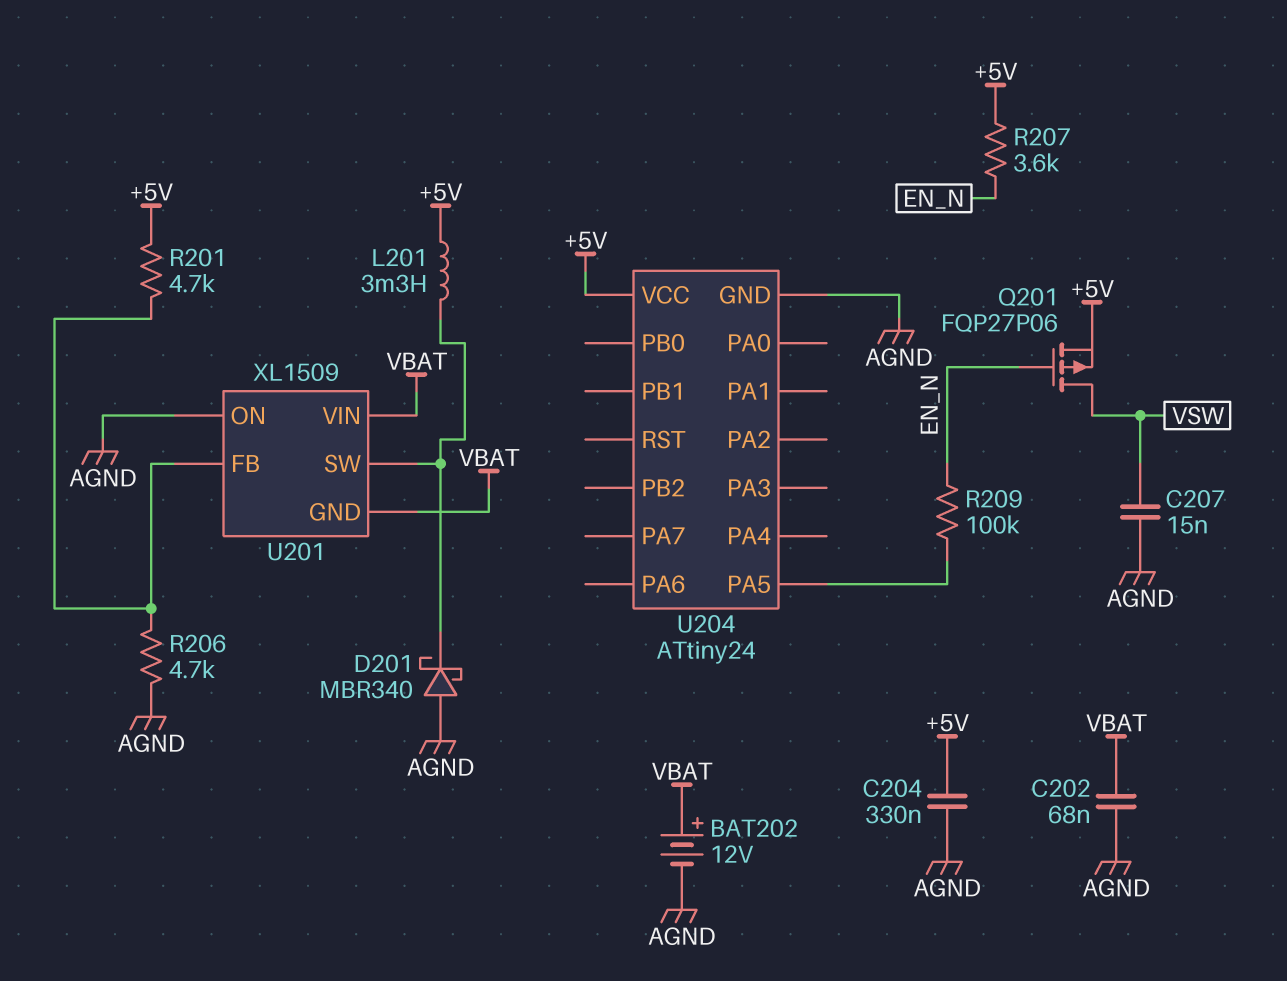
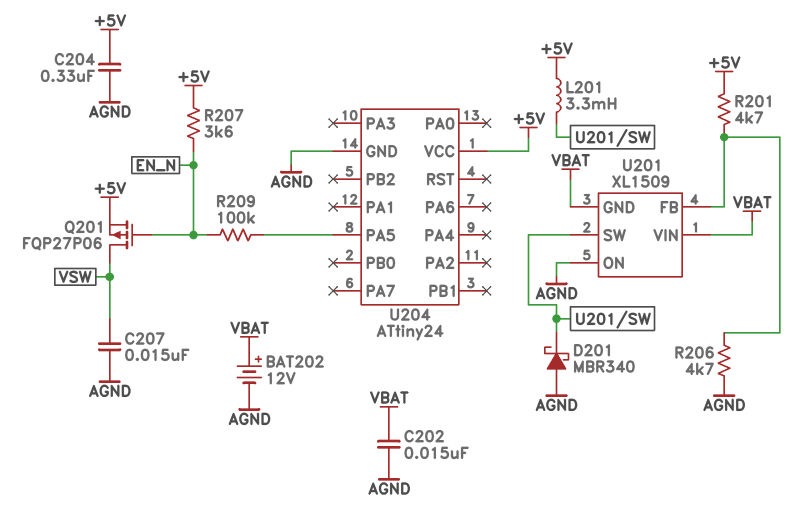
C202: 68nF (AGND, VBAT) -> 15nF (AGND, VBAT)

